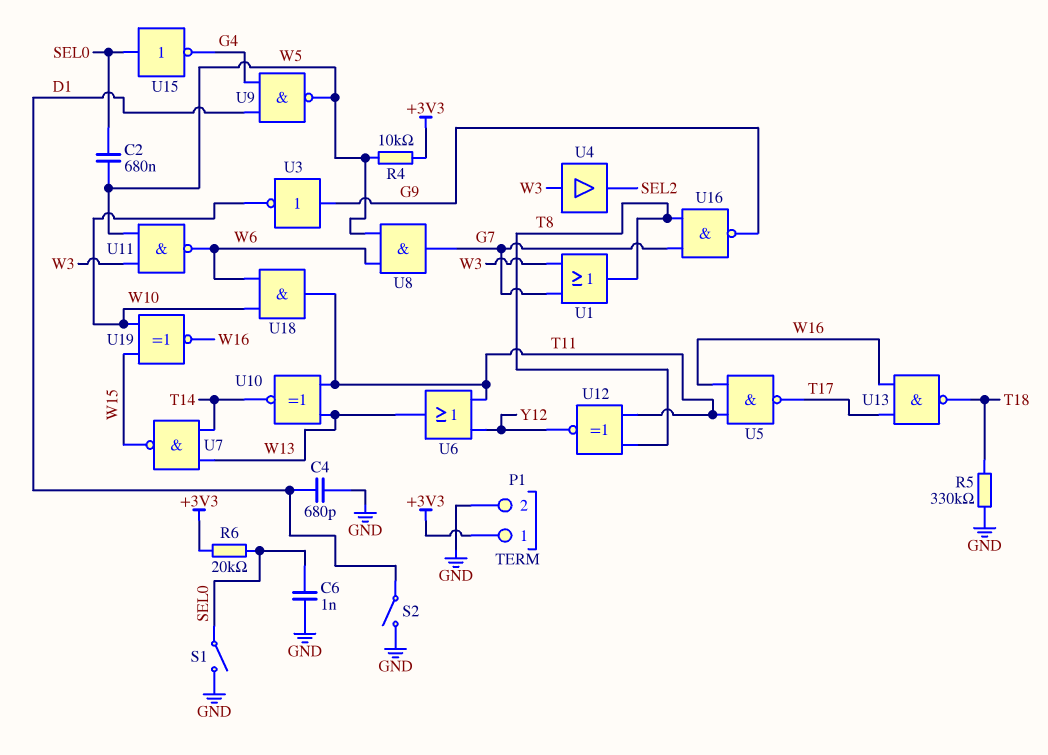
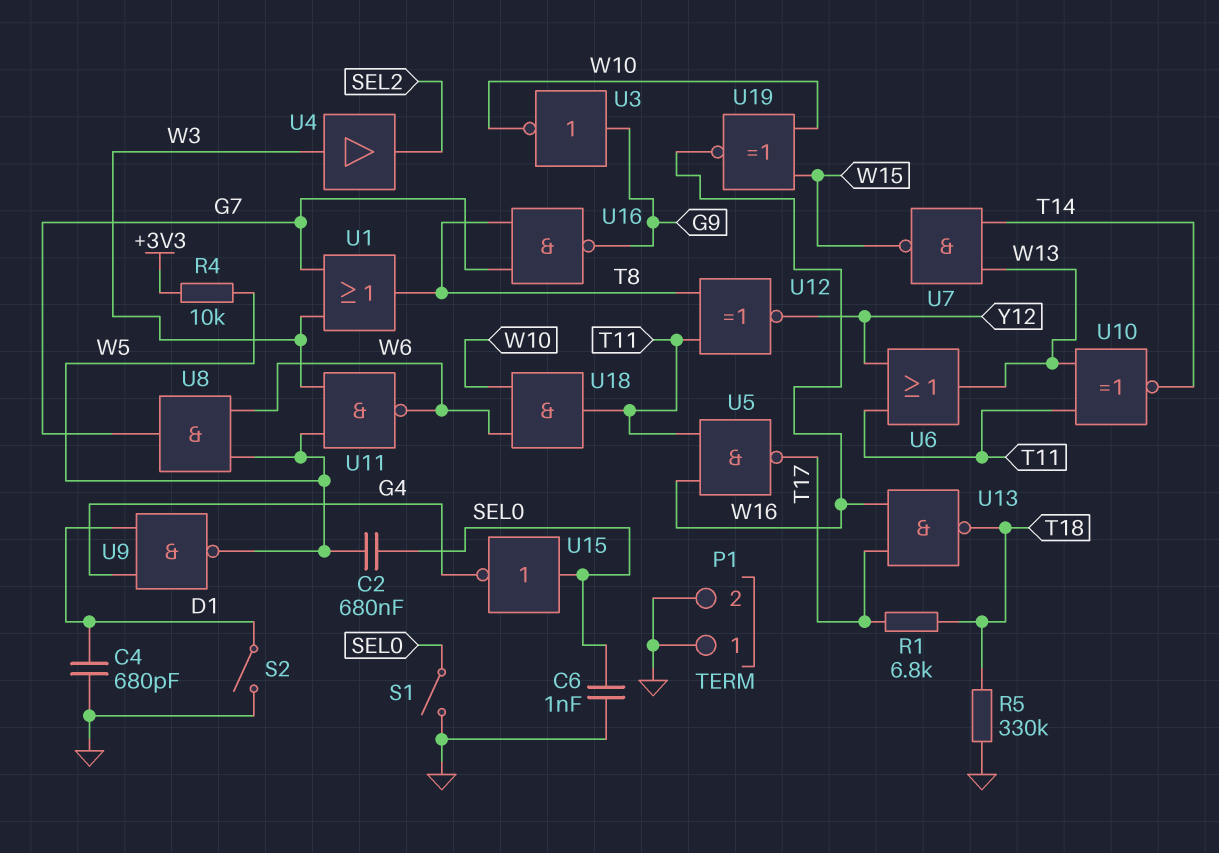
P1 pin 1: +3V3 -> GND
R1: none -> 6.8k (T17, T18)
R6: 20k (+3V3, SEL0) -> none

